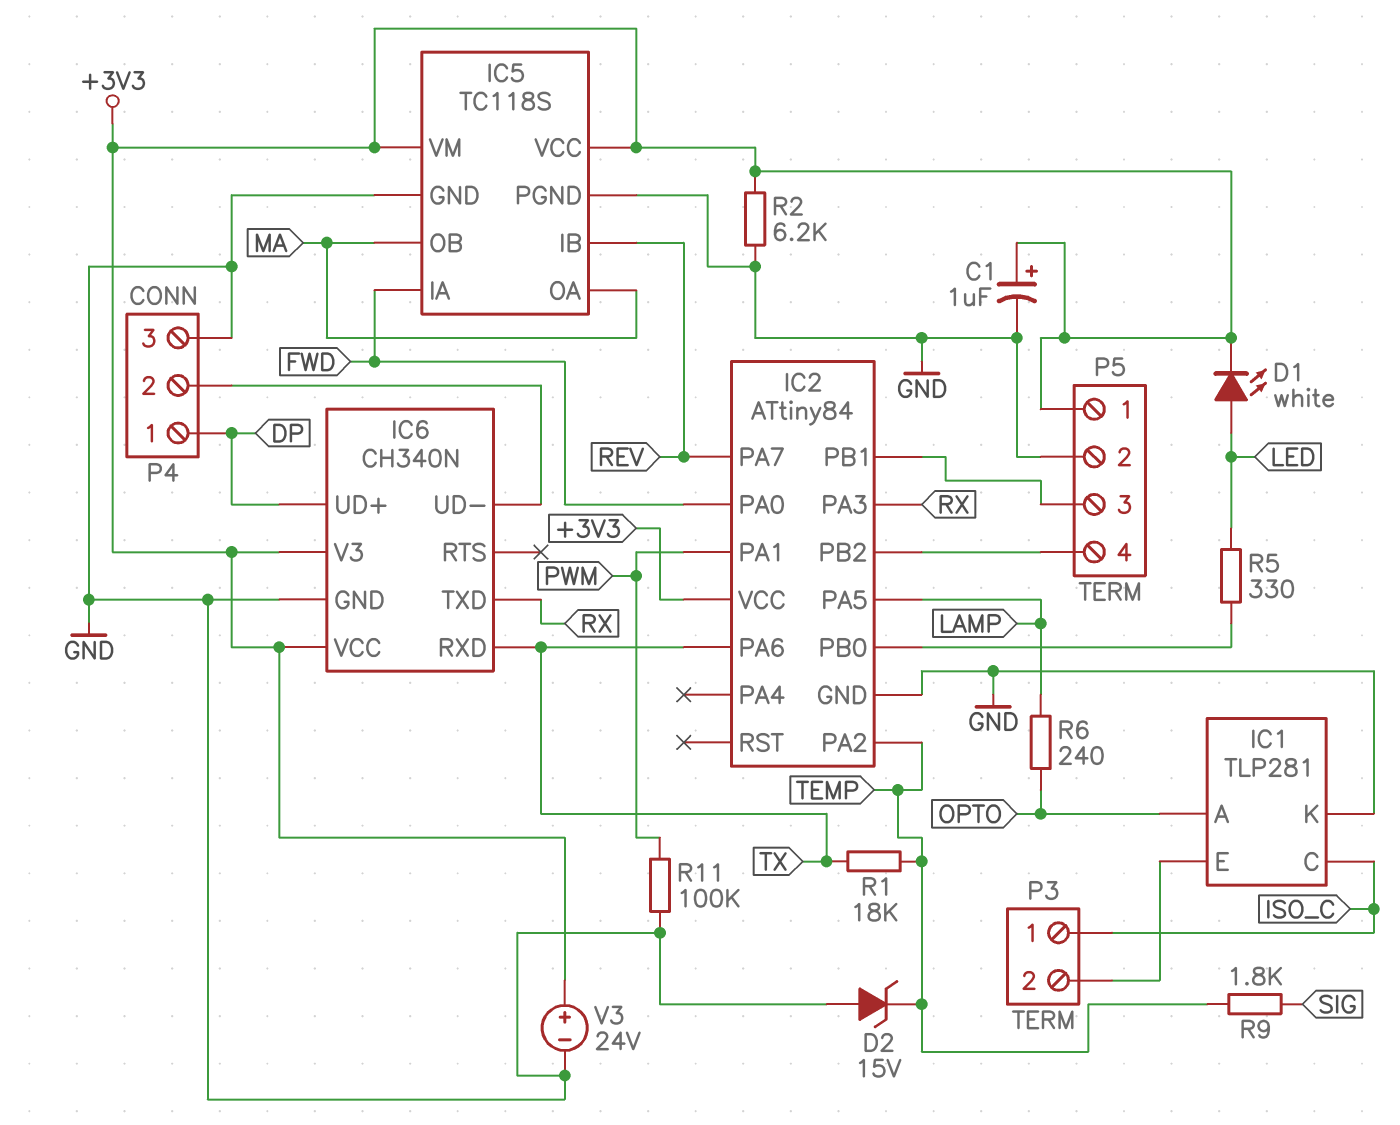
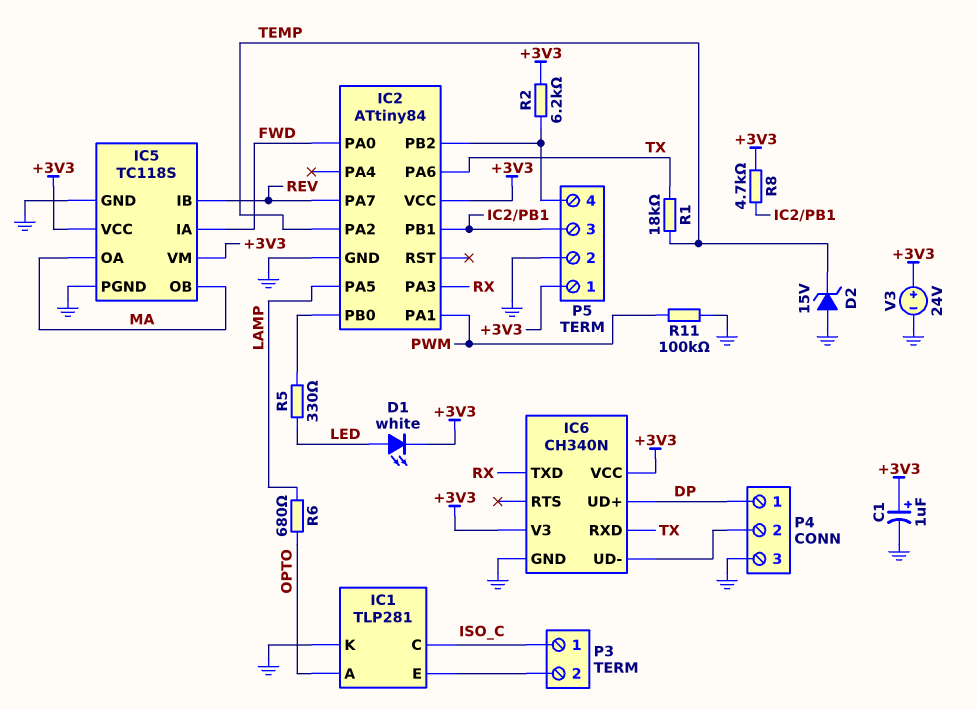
R2: 6.2k (+3V3, GND) -> 6.2k (+3V3, IC2/PB2)
R6: 240 (LAMP, OPTO) -> 680 (LAMP, OPTO)
R8: none -> 4.7k (+3V3, IC2/PB1)
R9: 1.8k (SIG, TEMP) -> none

